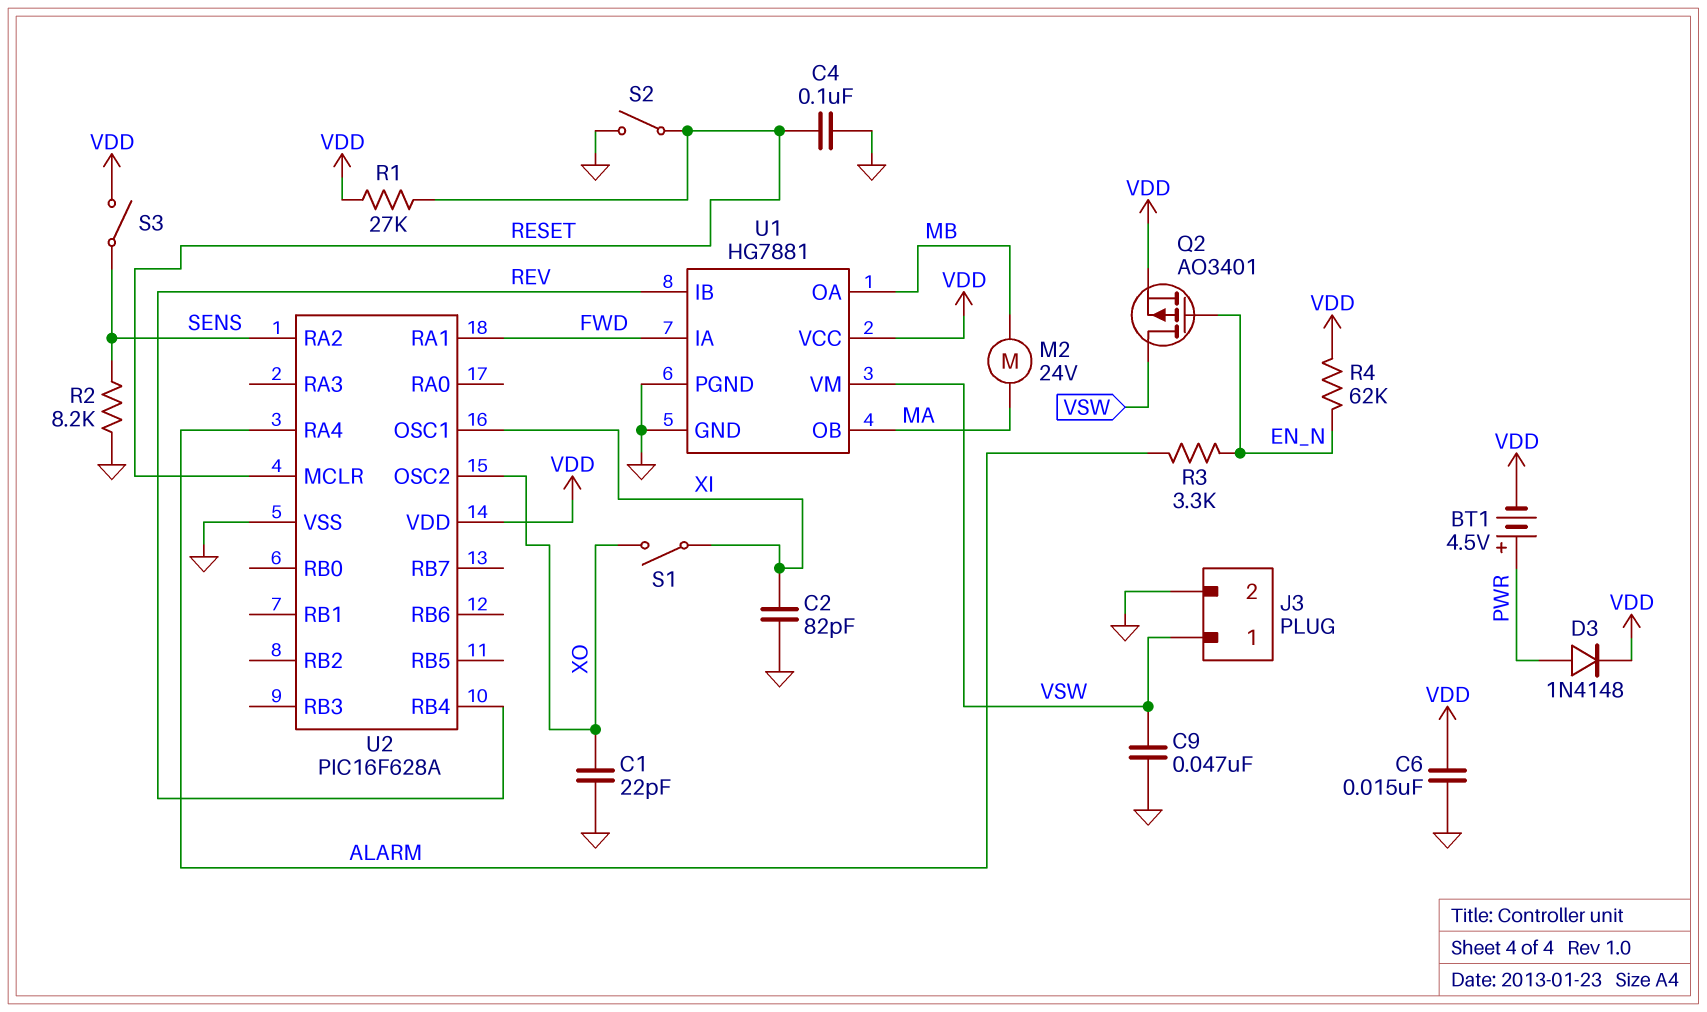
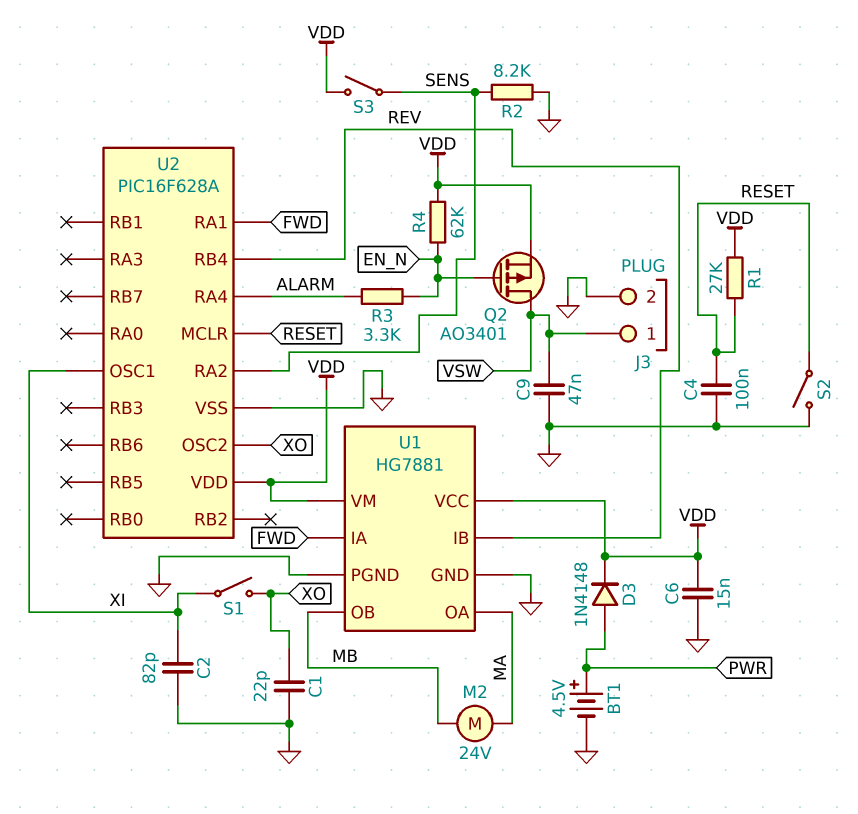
BT1: 4.5V (plus PWR, minus VDD) -> 4.5V (plus PWR, minus GND)
U1 pin OA: MB -> MA
U1 pin OB: MA -> MB
U1 pin VM: VSW -> VDD

